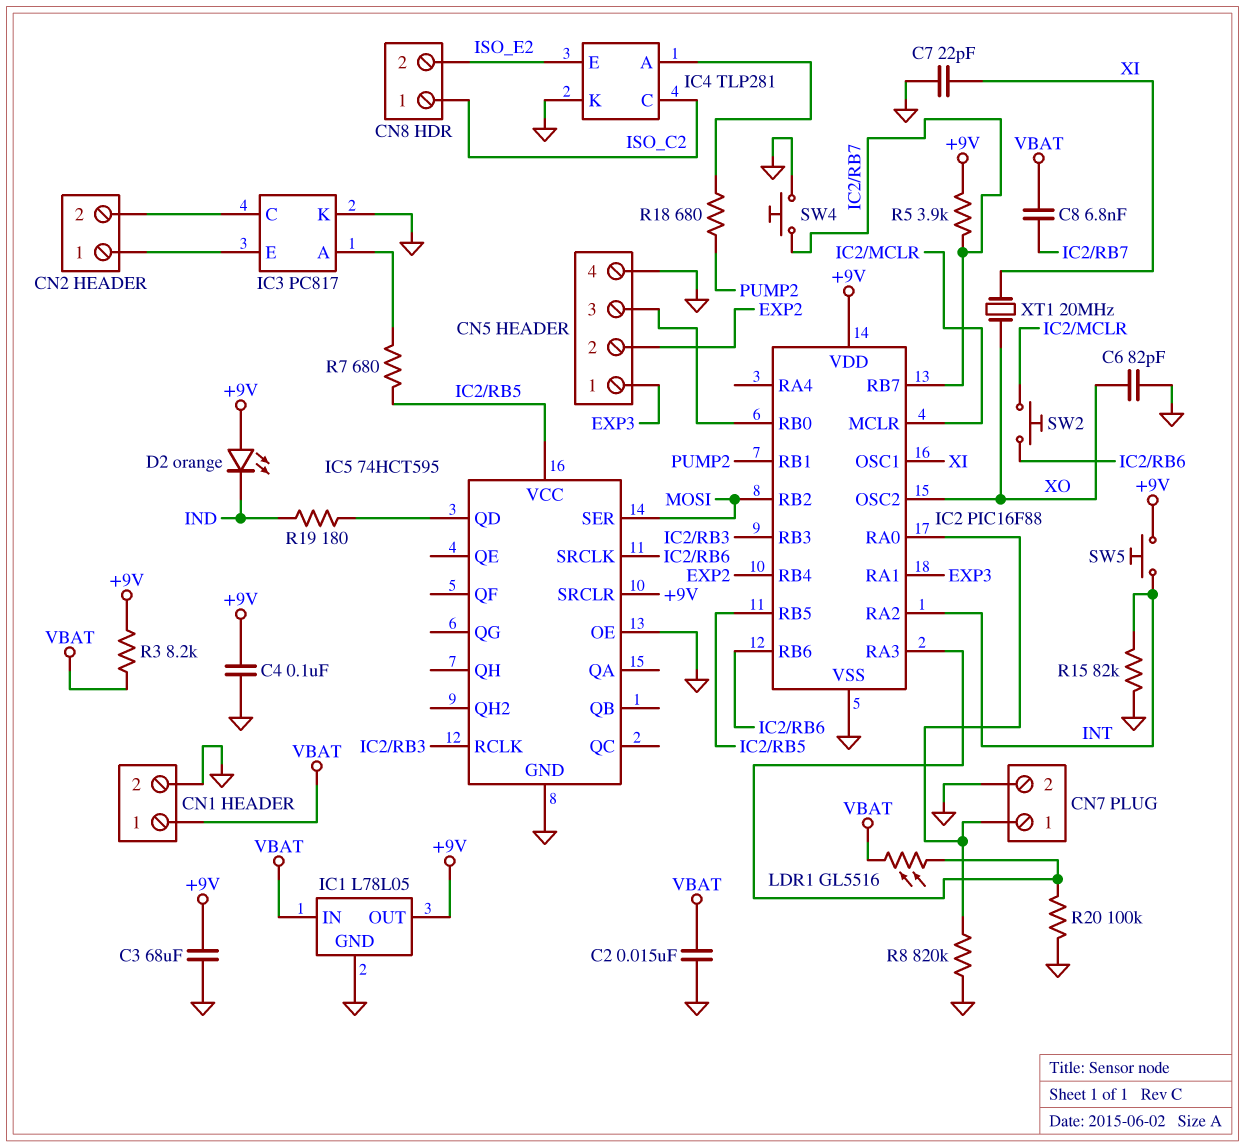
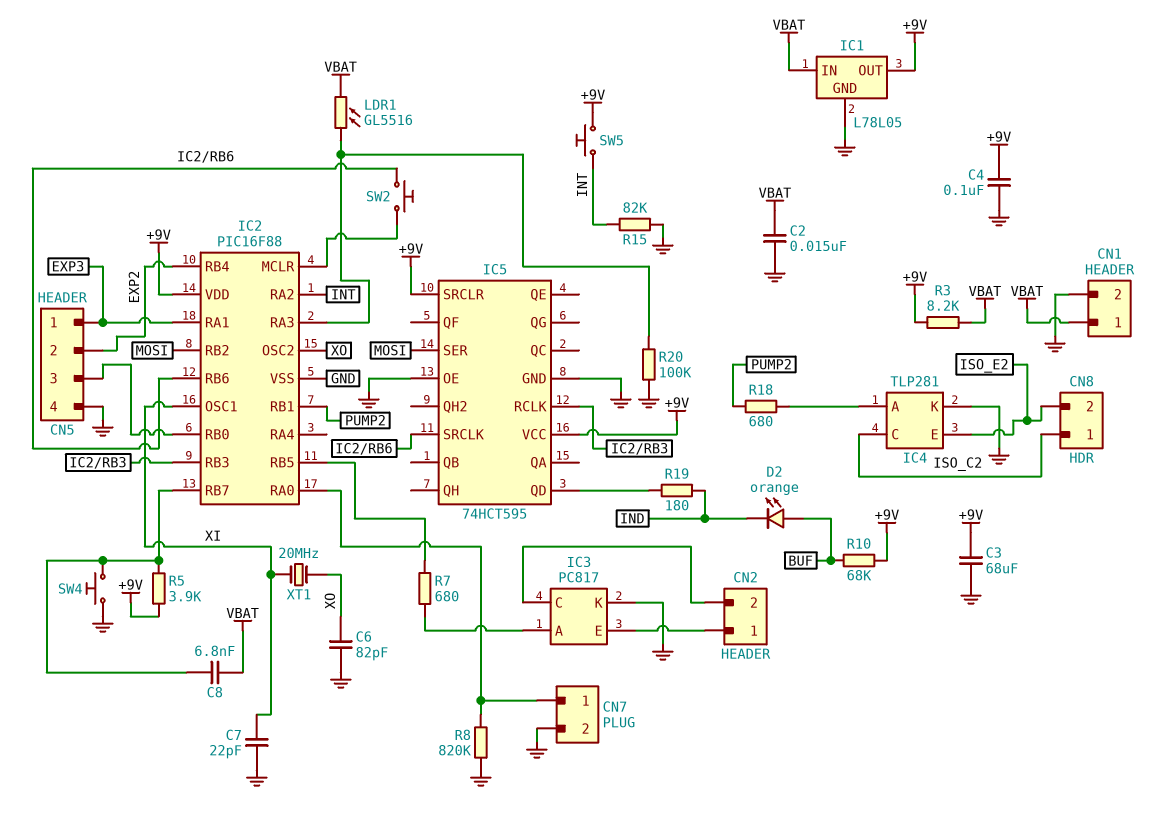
D2: LED orange (A +9V, K IND) -> LED orange (A BUF, K IND)
IC5 pin VCC: IC2/RB5 -> +9V
R10: none -> 68k (+9V, BUF)

